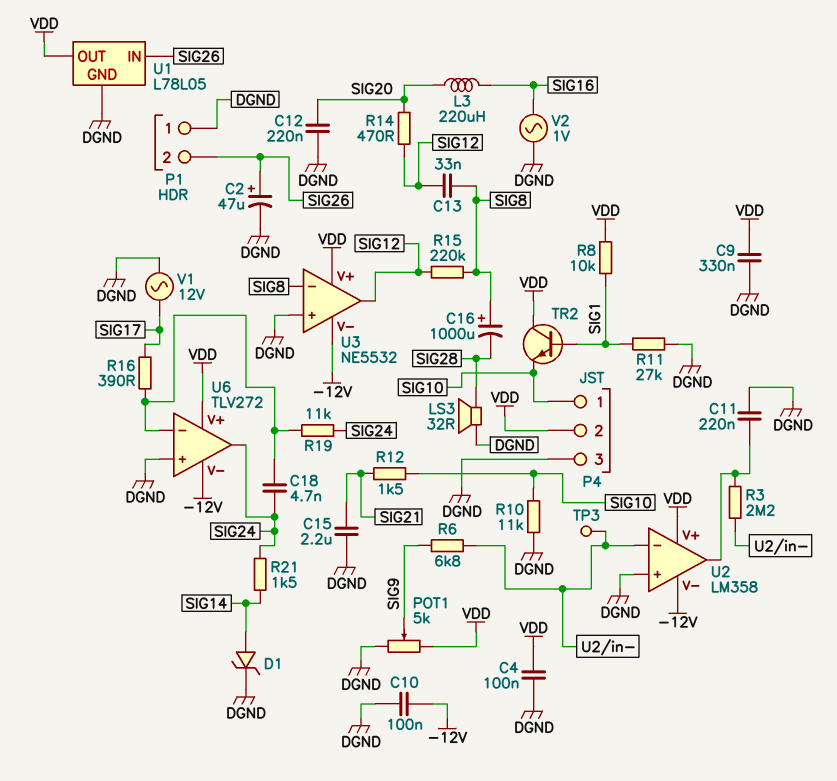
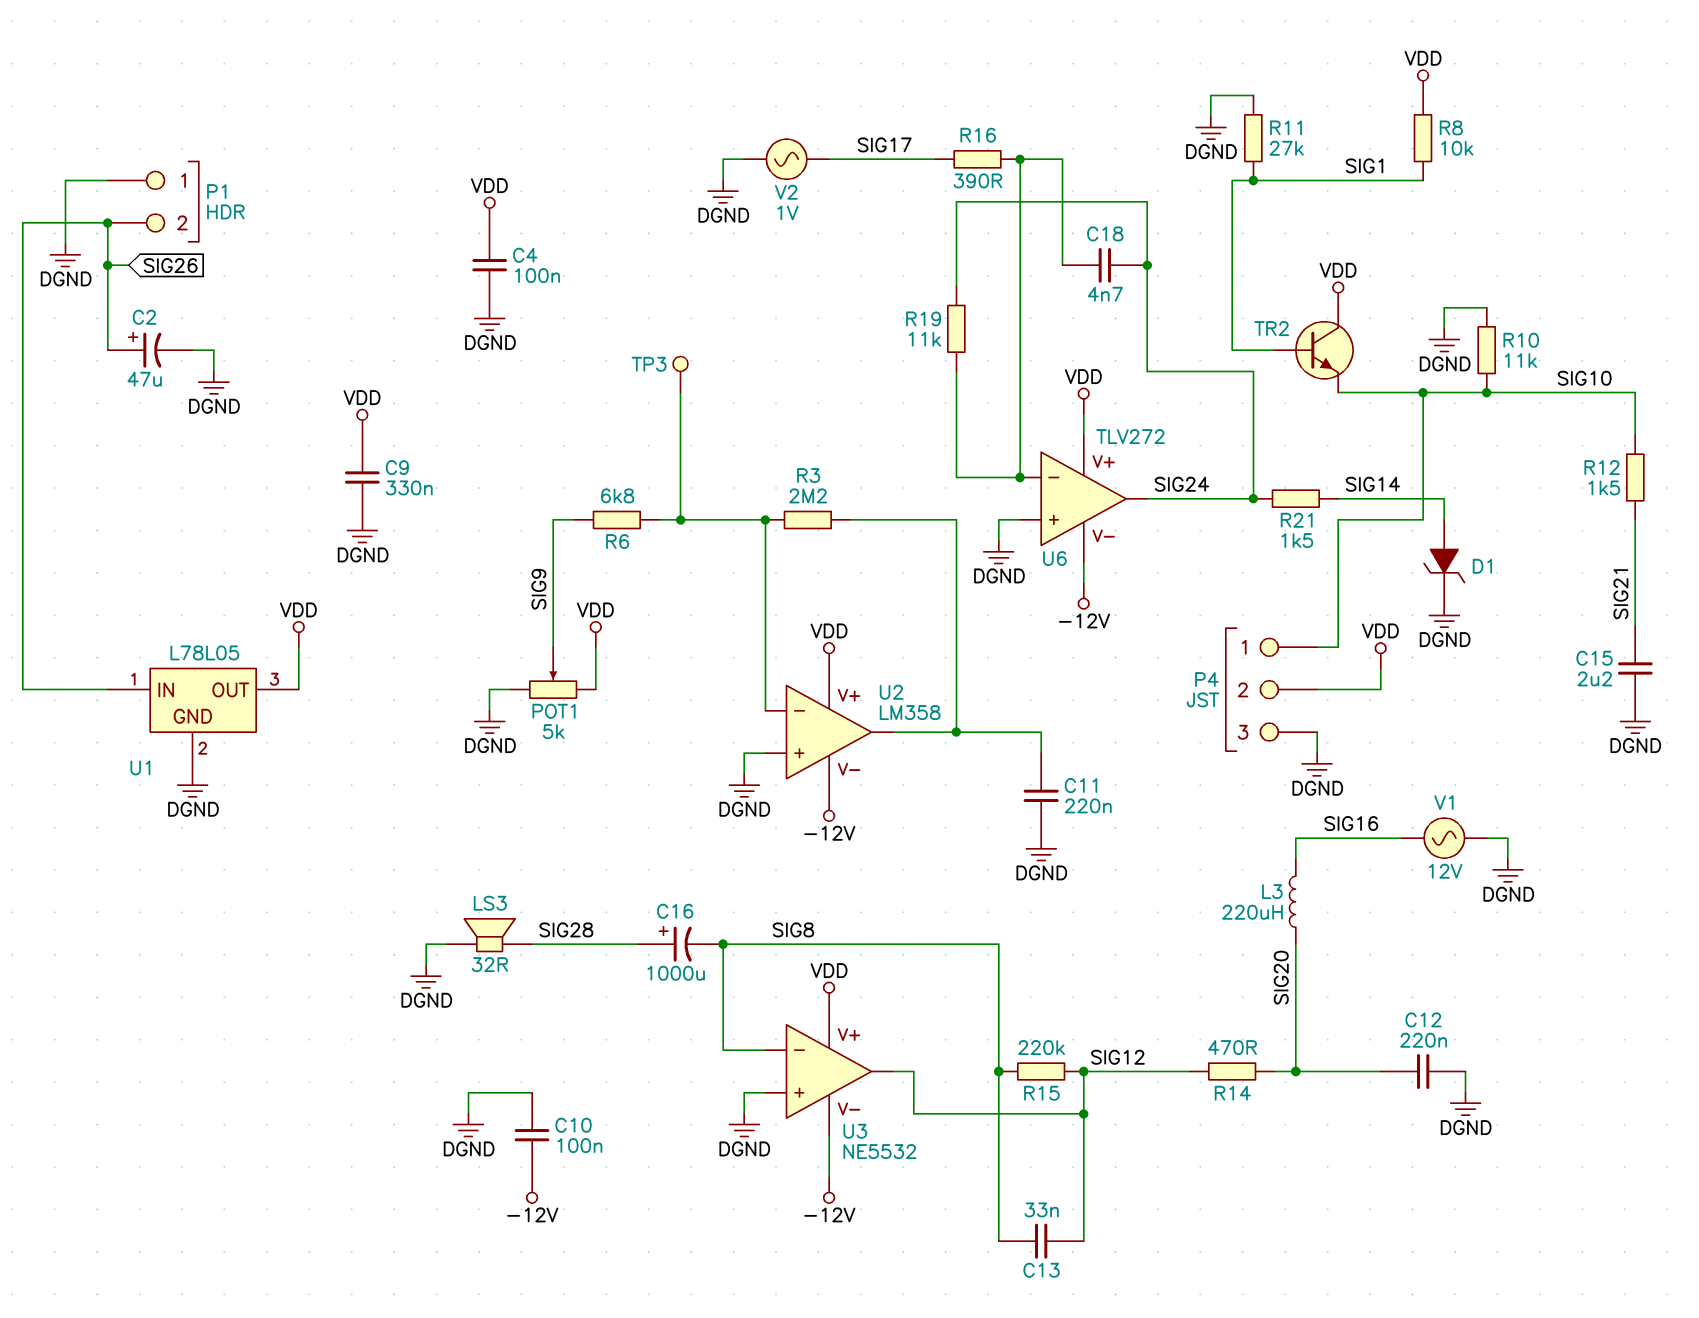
C16: 1000uF (plus SIG8, minus SIG28) -> 1000uF (plus SIG28, minus SIG8)
V1: AC 12V (DGND, SIG17) -> AC 12V (DGND, SIG16)
V2: AC 1V (DGND, SIG16) -> AC 1V (DGND, SIG17)

